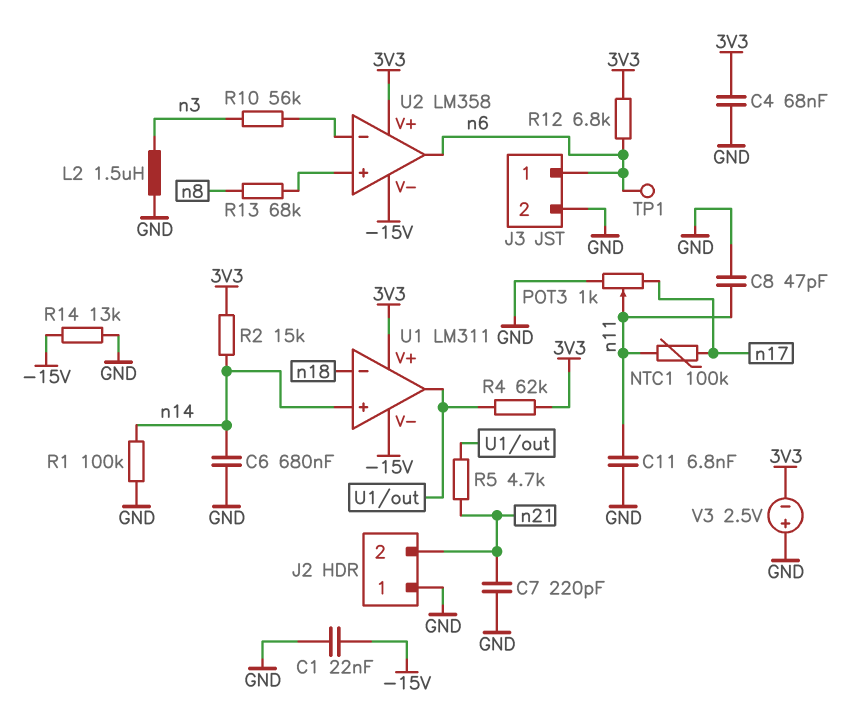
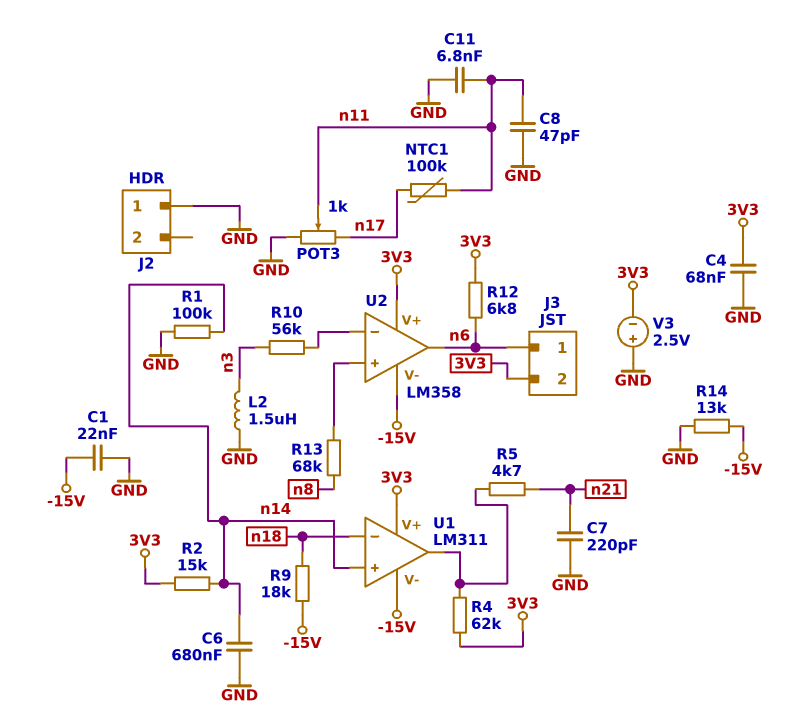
J2 pin 2: n21 -> none
J3 pin 2: GND -> 3V3
R9: none -> 18k (-15V, n18)
TP1: test point (n6) -> none

